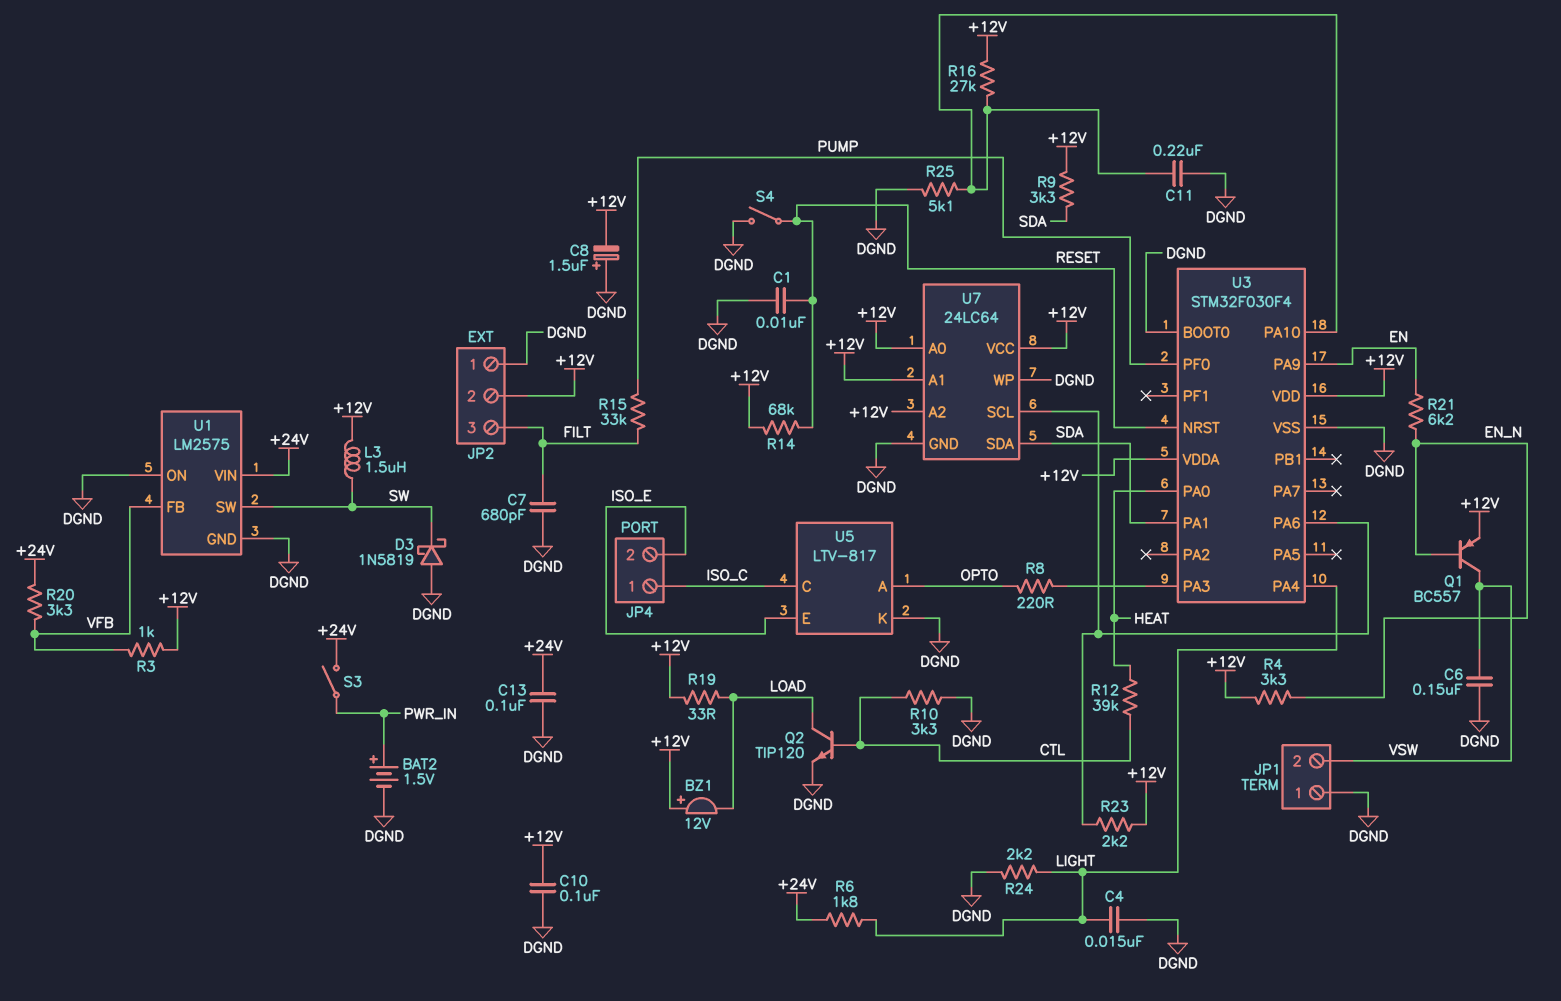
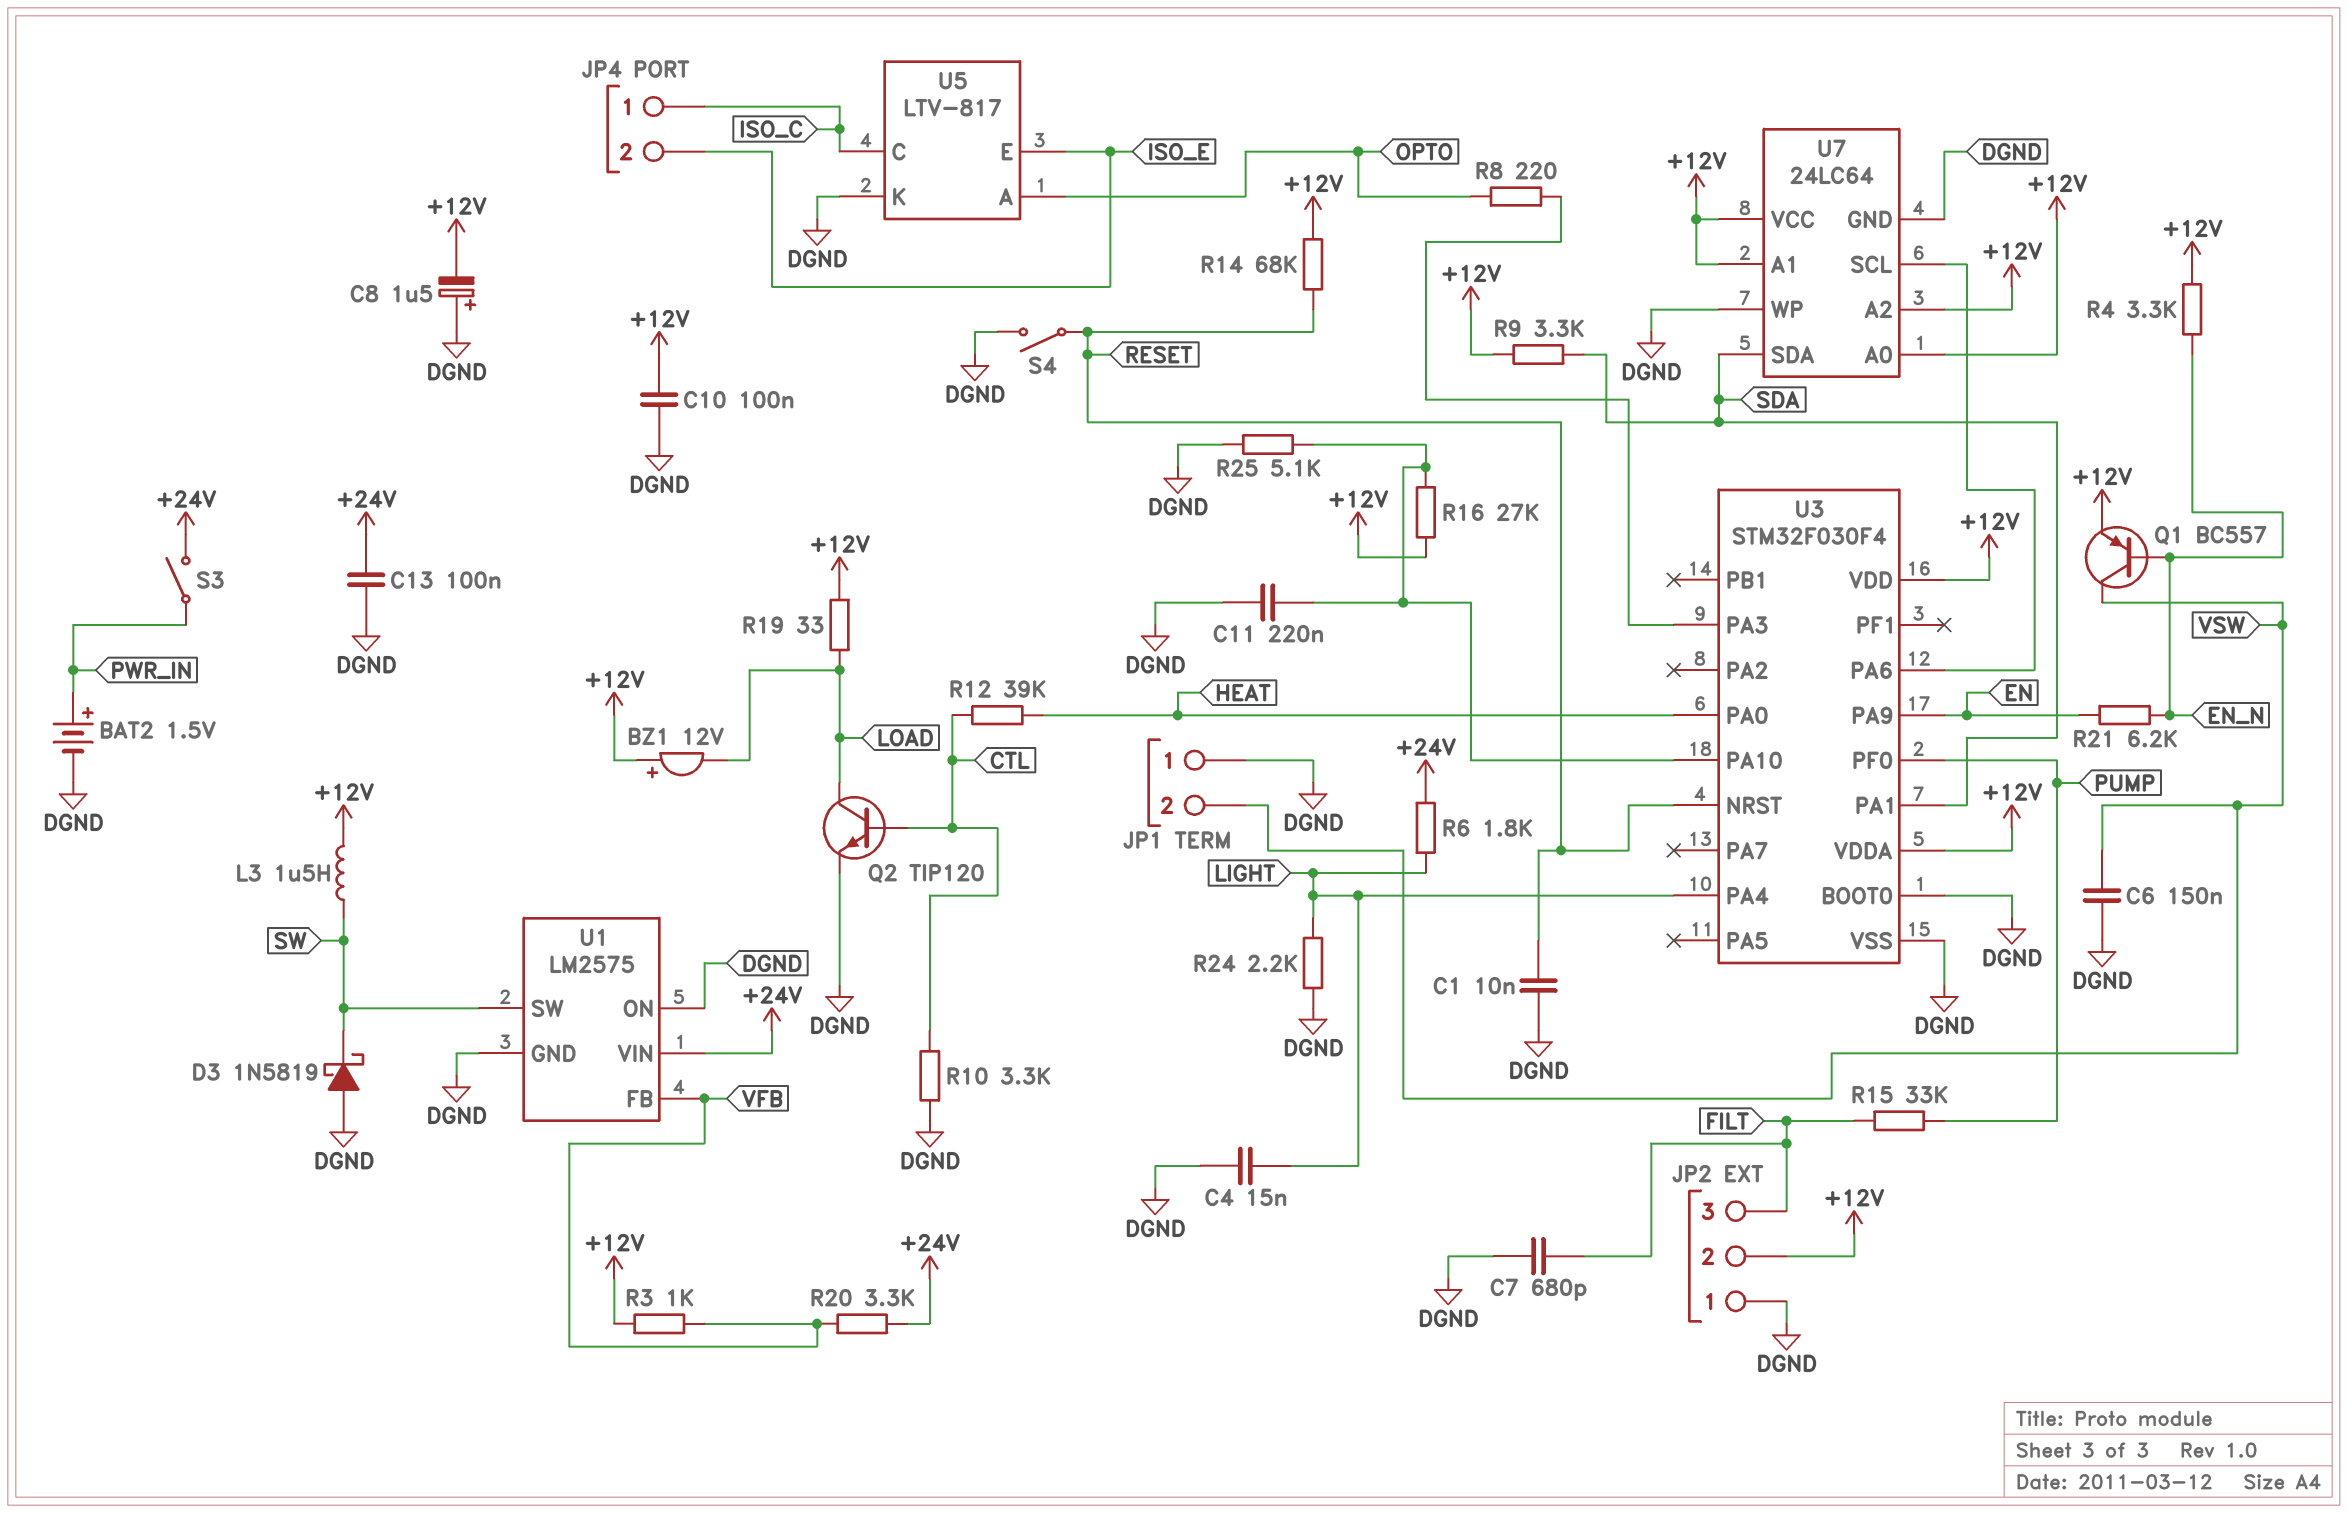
R23: 2.2k (+12V, U3/PA6) -> none

